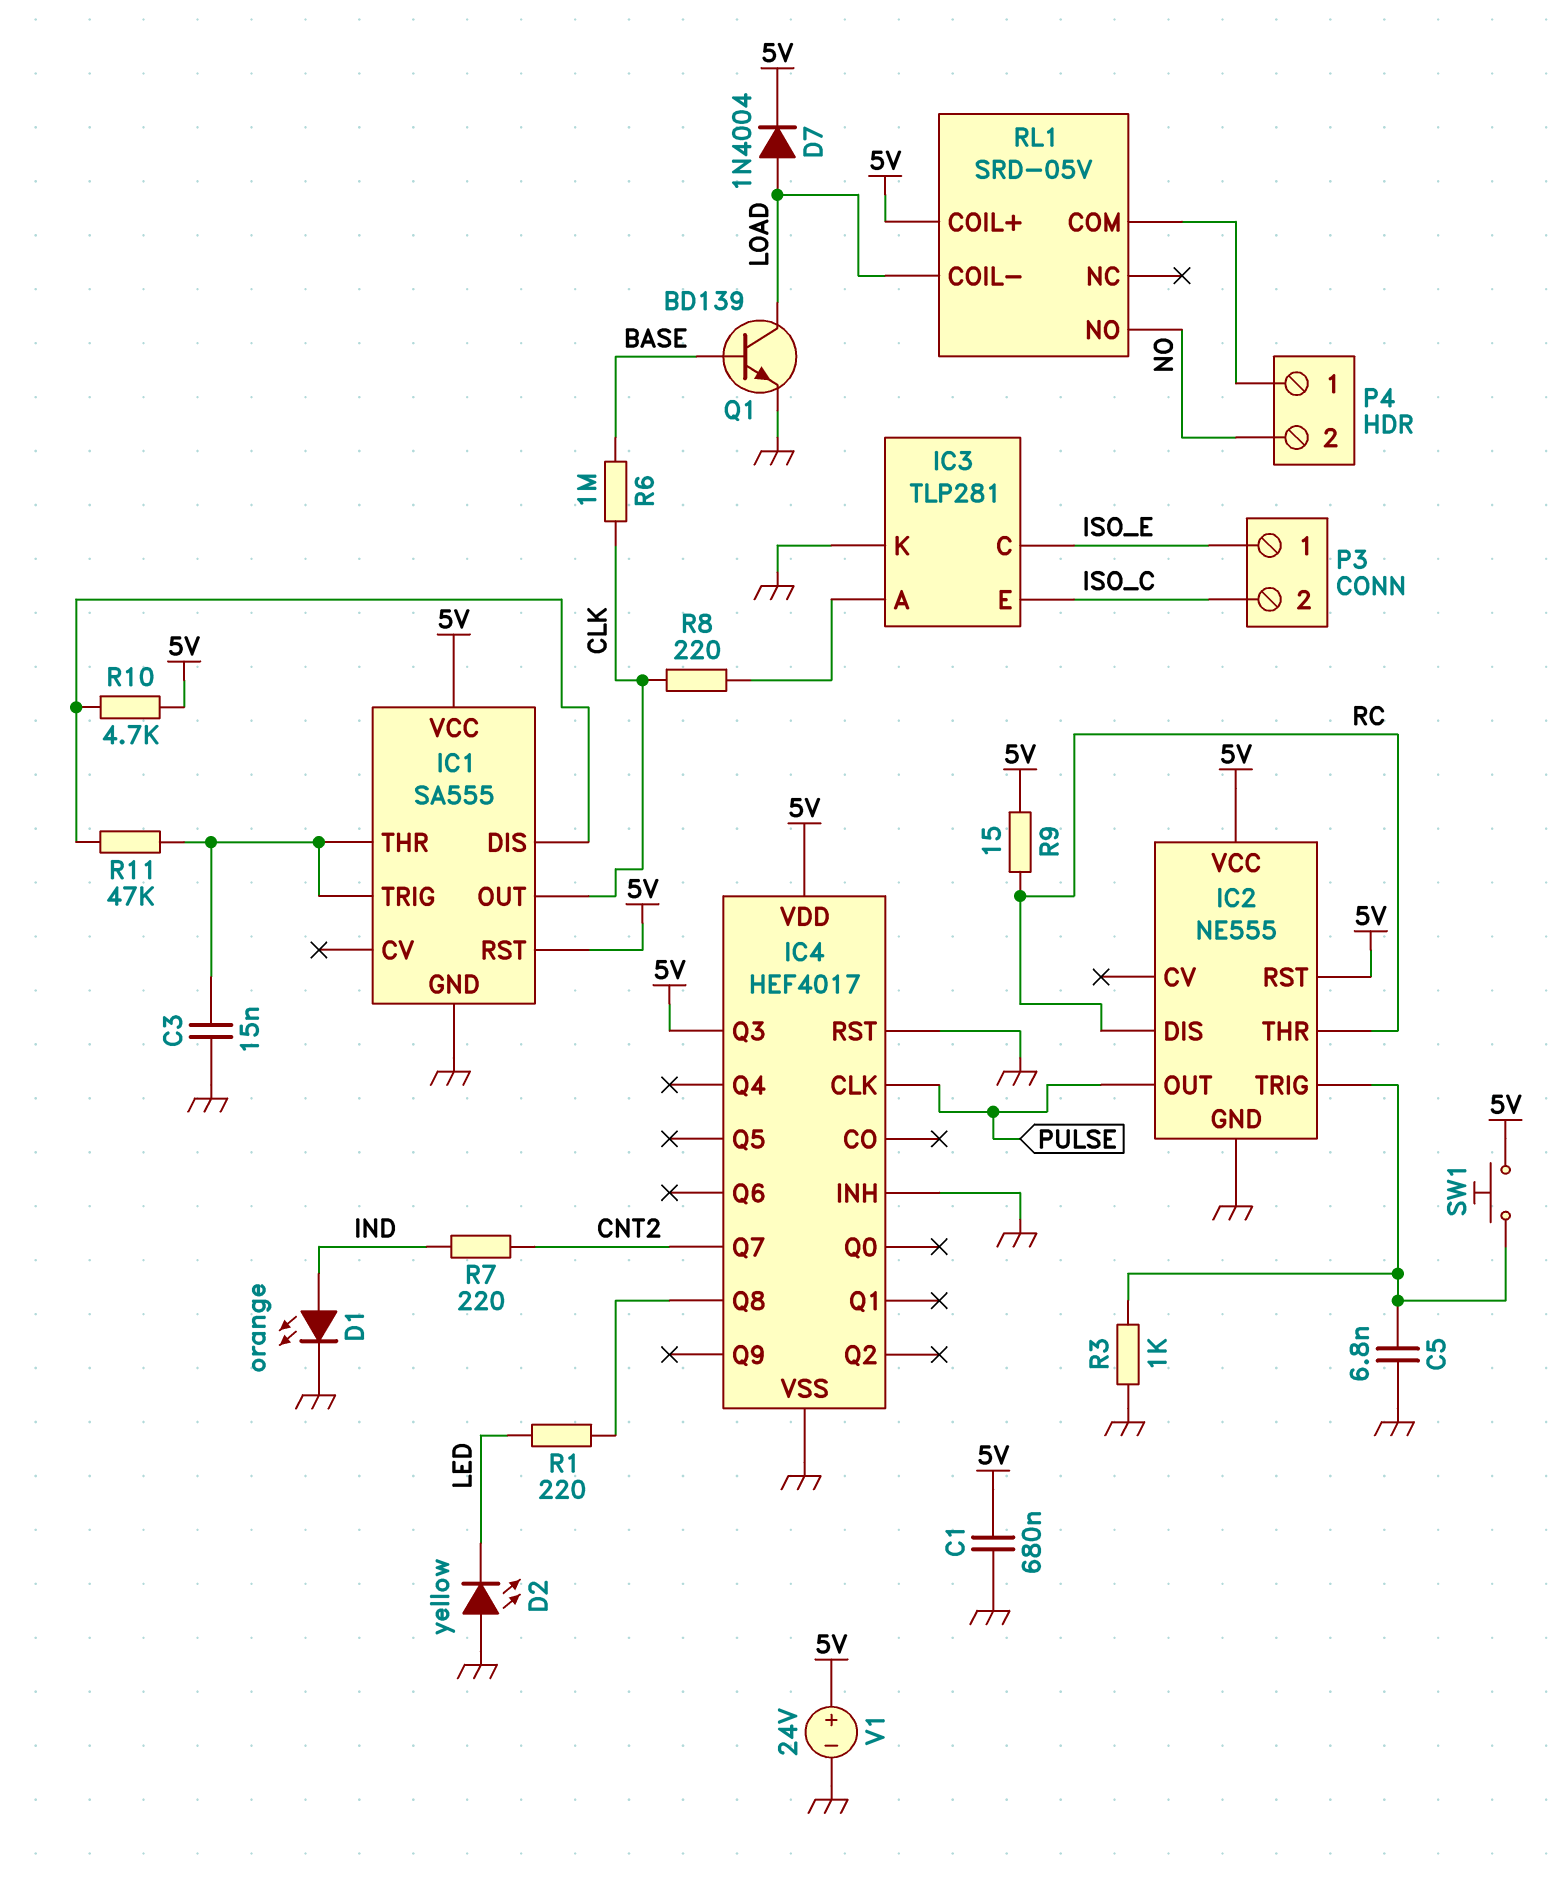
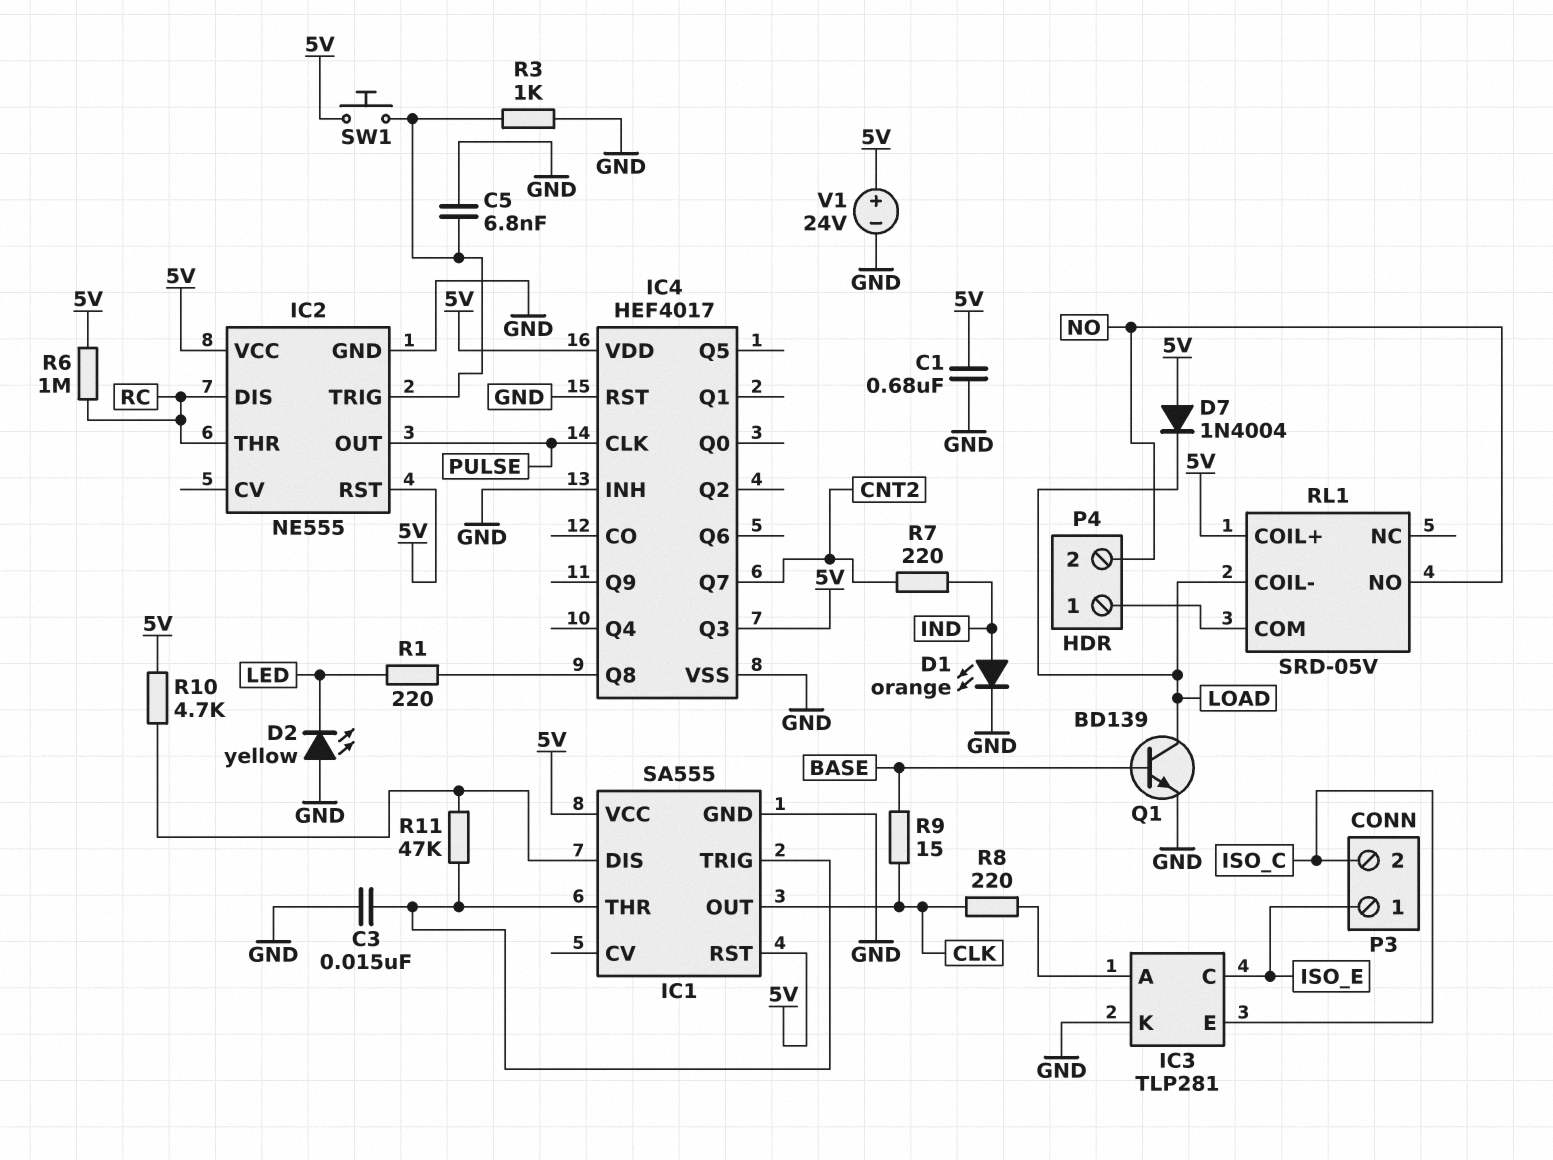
D7: diode 1N4004 (A LOAD, K 5V) -> diode 1N4004 (A 5V, K LOAD)
R6: 1M (BASE, CLK) -> 1M (5V, RC)
R9: 15 (5V, RC) -> 15 (BASE, CLK)

